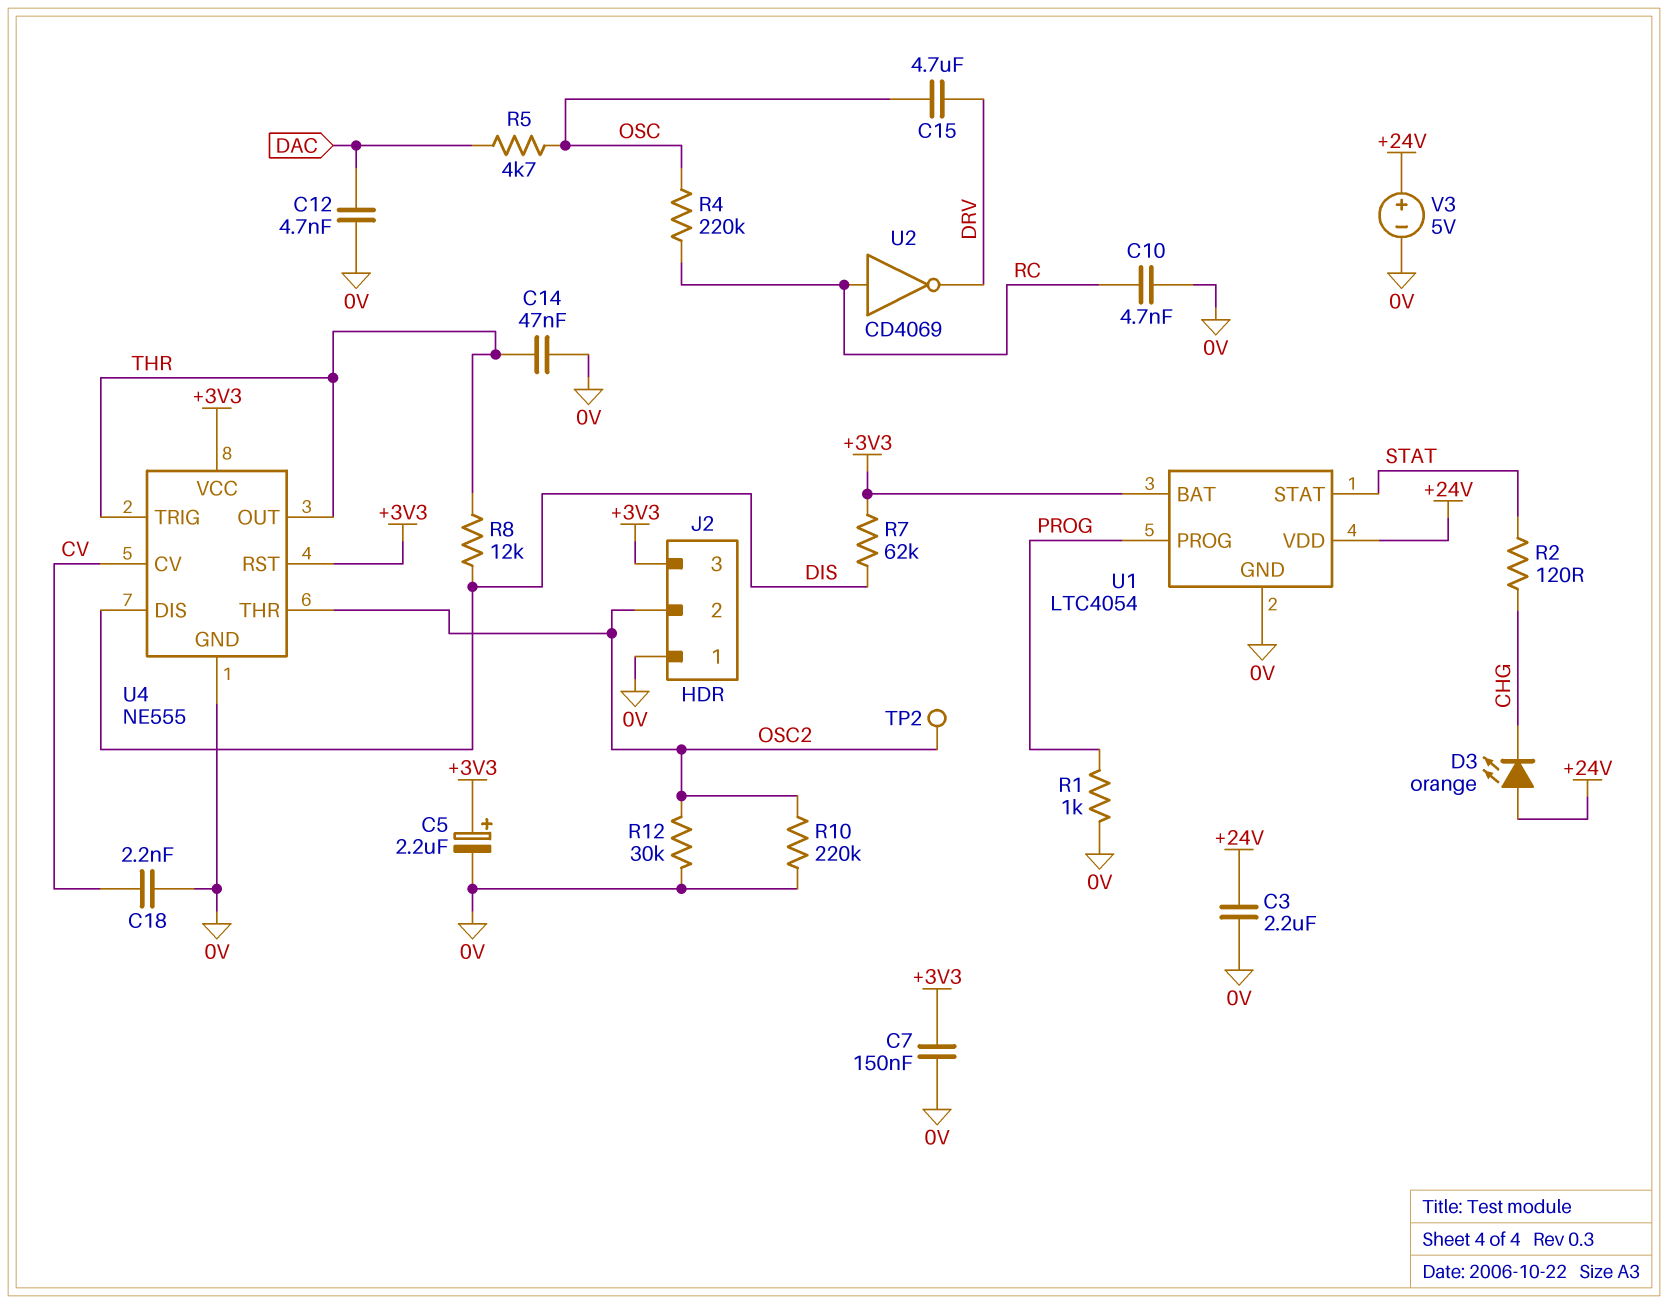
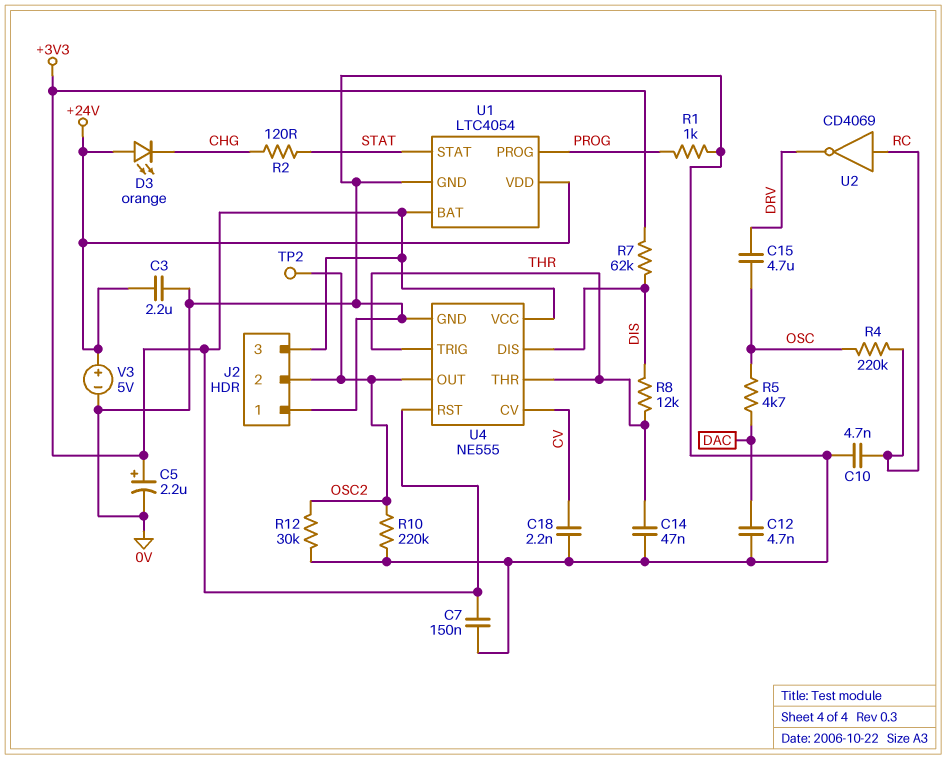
U4 pin OUT: THR -> OSC2
U4 pin THR: OSC2 -> THR

